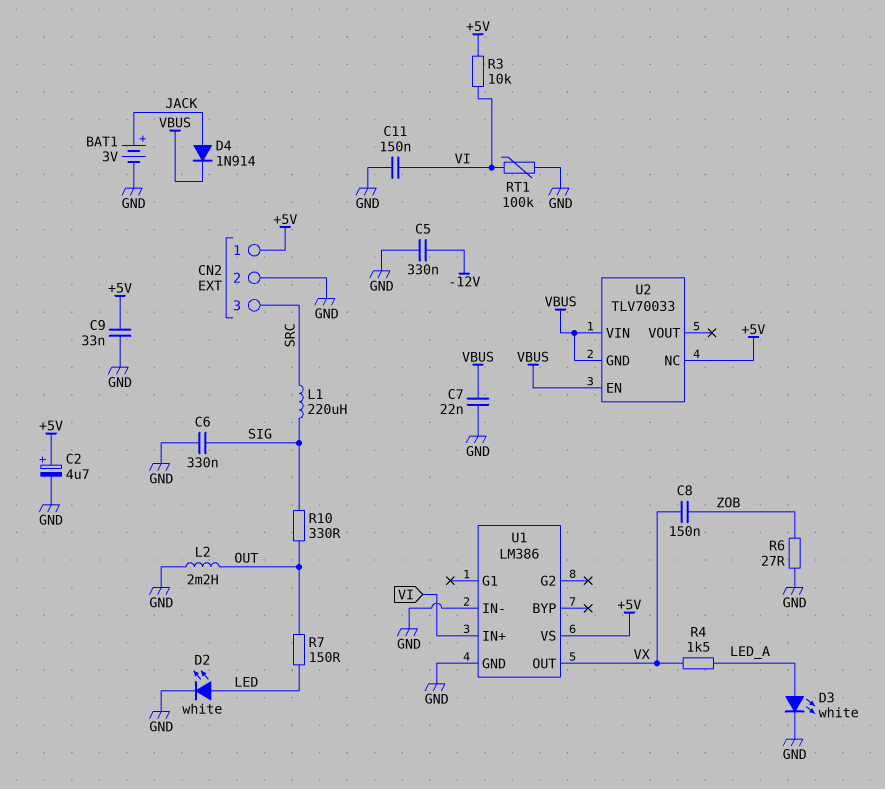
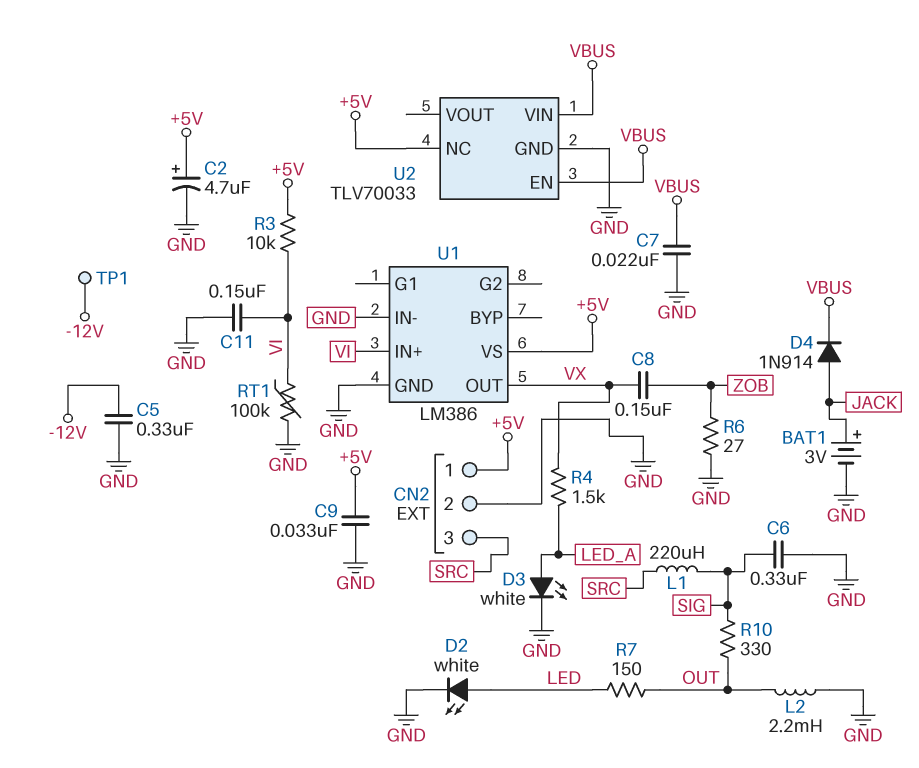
TP1: none -> test point (-12V)
U2 pin GND: VBUS -> GND

